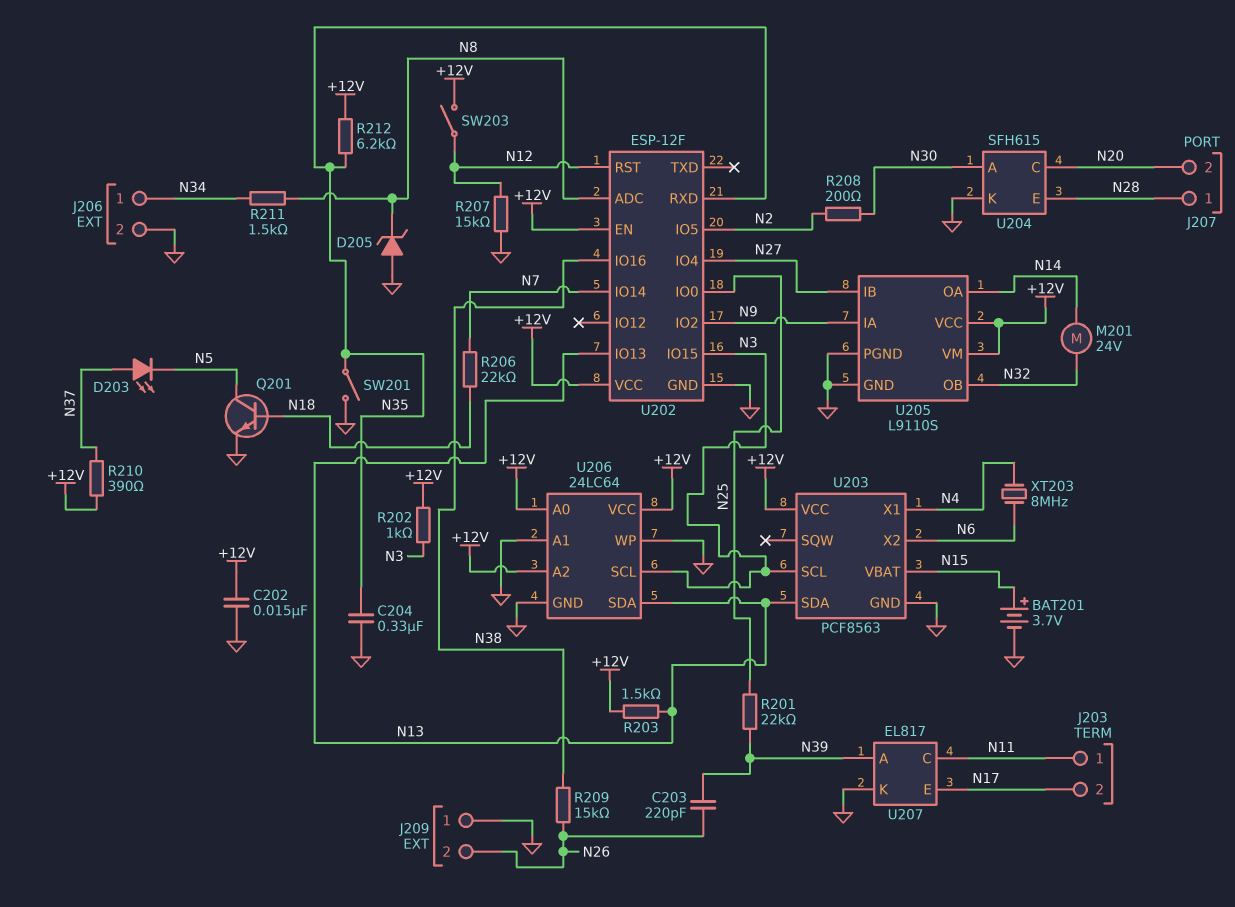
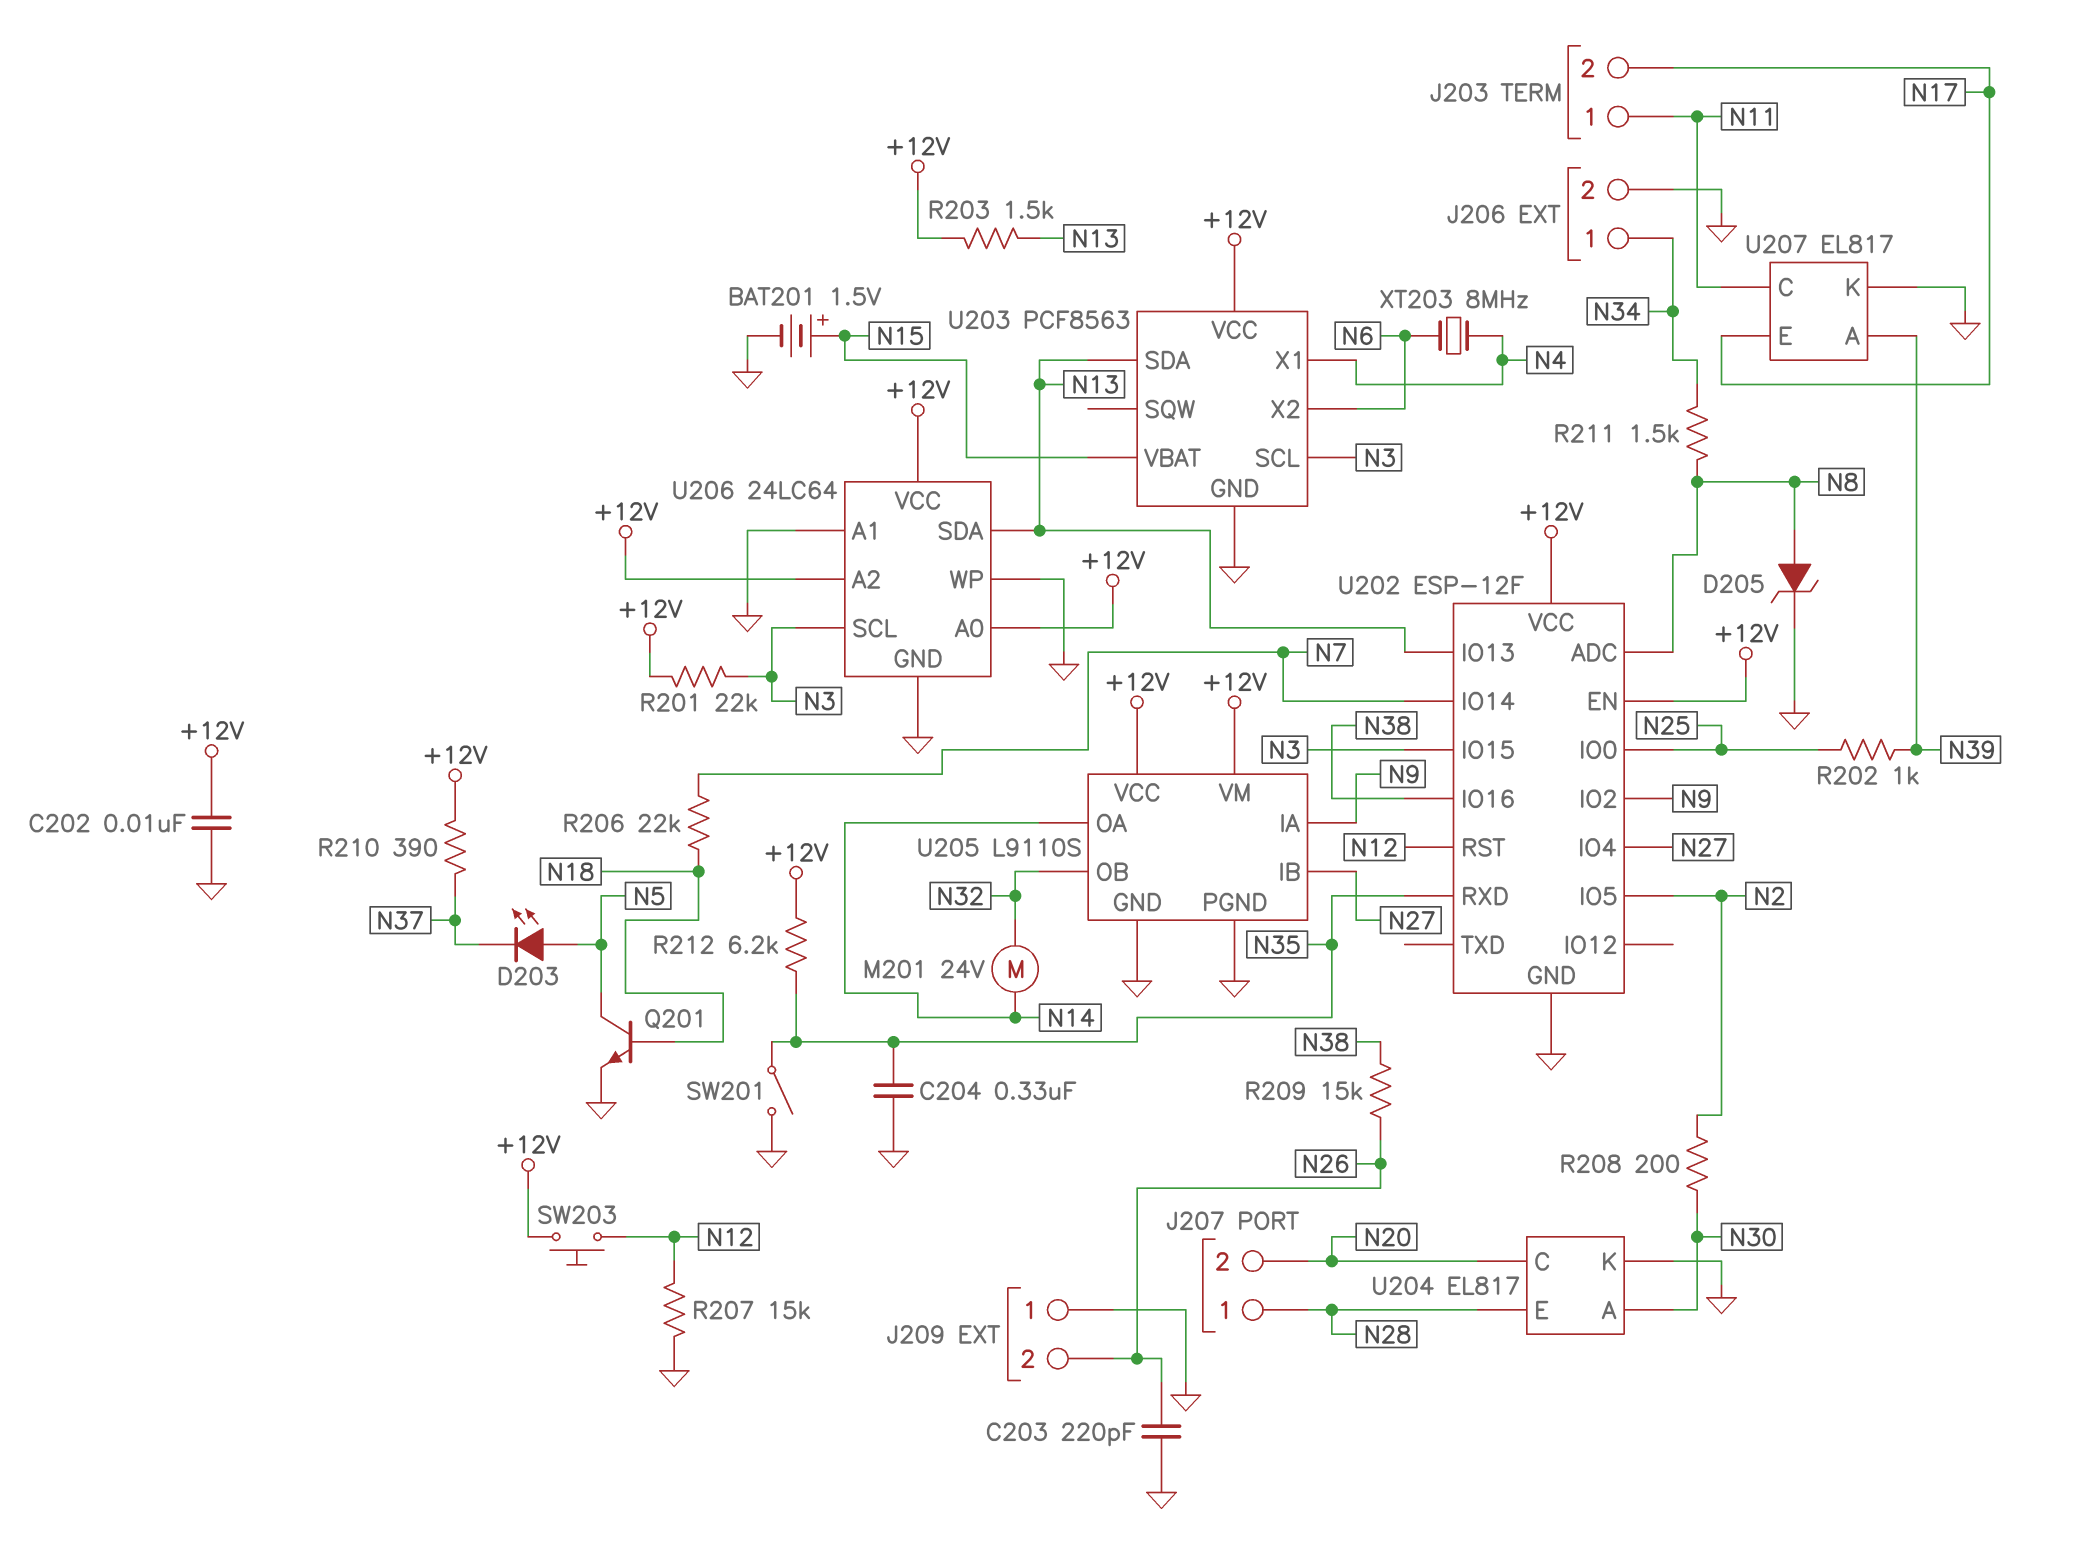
BAT201: 3.7V (plus N15, minus GND) -> 1.5V (plus N15, minus GND)
C202: 15nF (+12V, GND) -> 10nF (+12V, GND)
C203: 220pF (N26, N39) -> 220pF (GND, N26)
D203: LED (A N37, K N5) -> LED (A N5, K N37)
D205: zener (A GND, K N8) -> zener (A N8, K GND)
R201: 22k (N25, N39) -> 22k (+12V, N3)
R202: 1k (+12V, N3) -> 1k (N25, N39)
SW203: switch (+12V, N12) -> button (+12V, N12)
U204: SFH615 -> EL817

